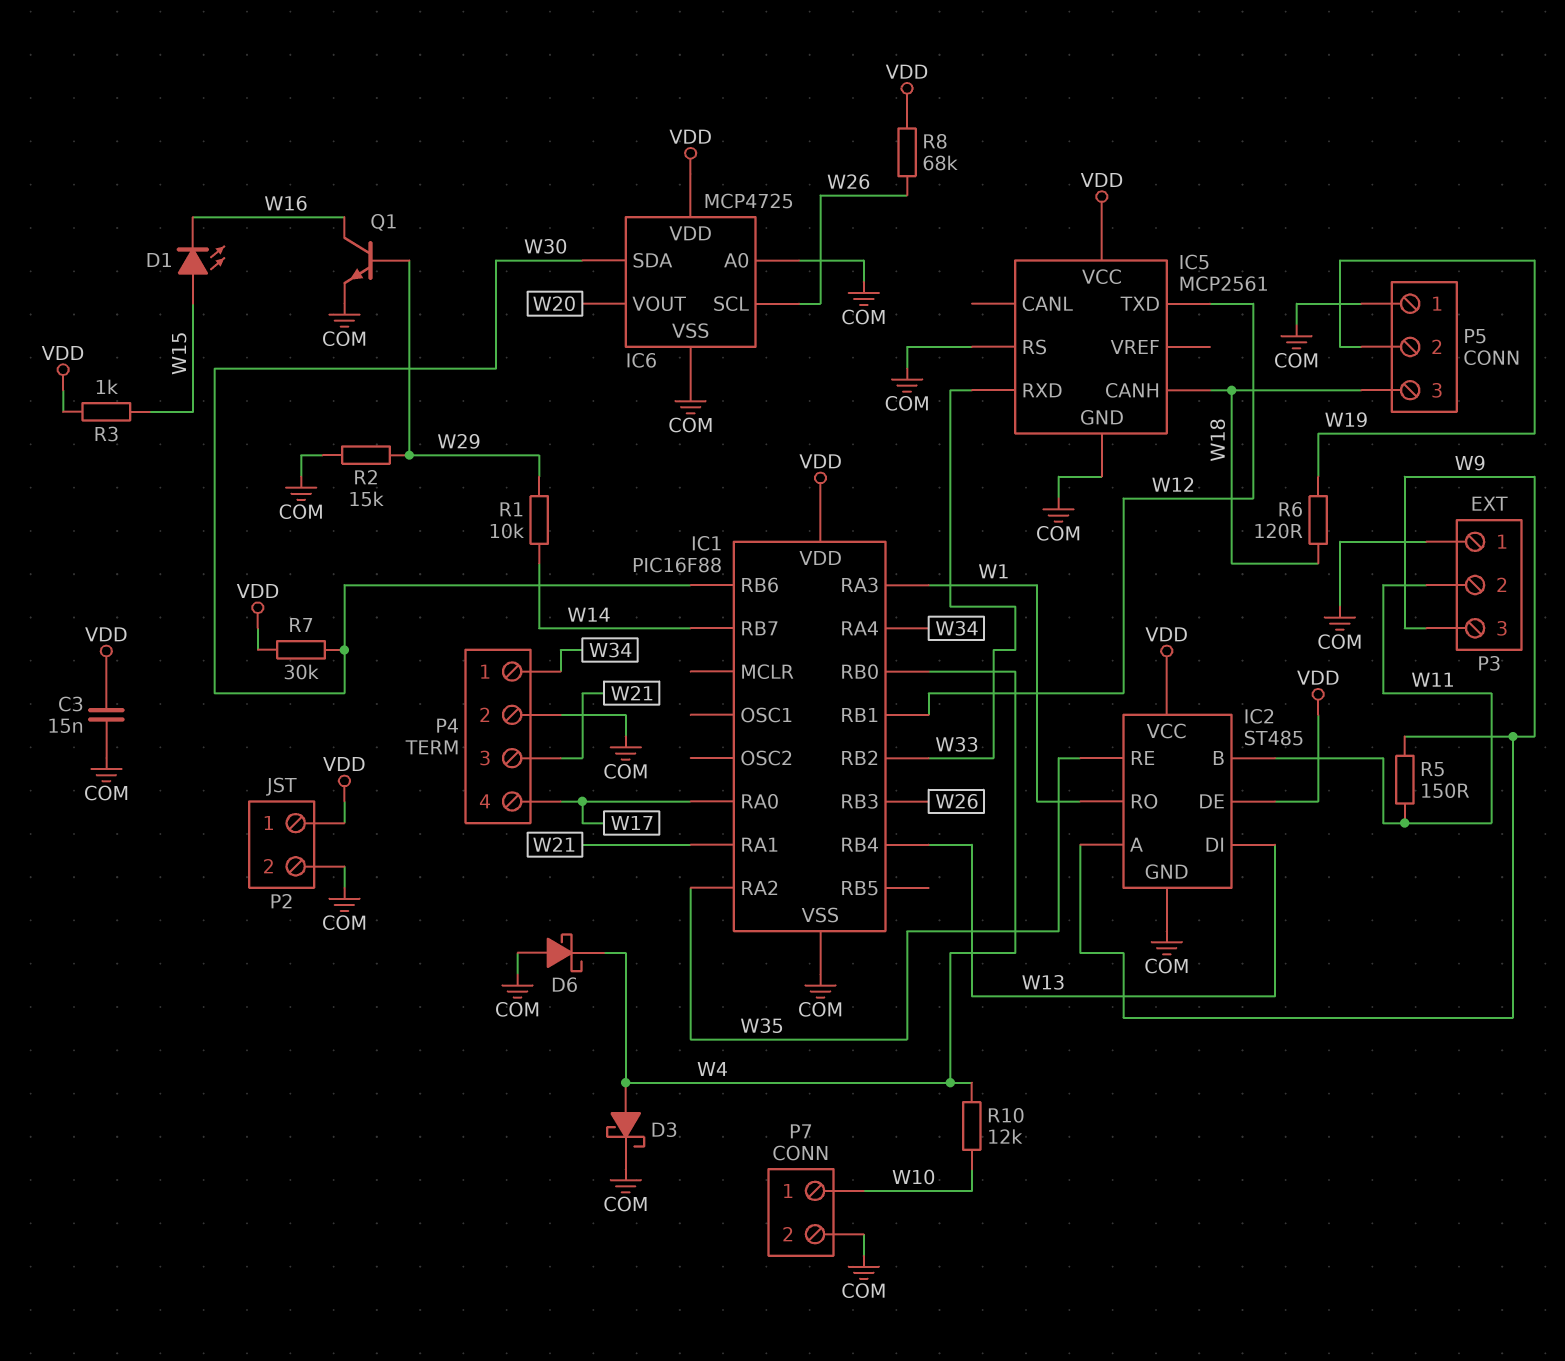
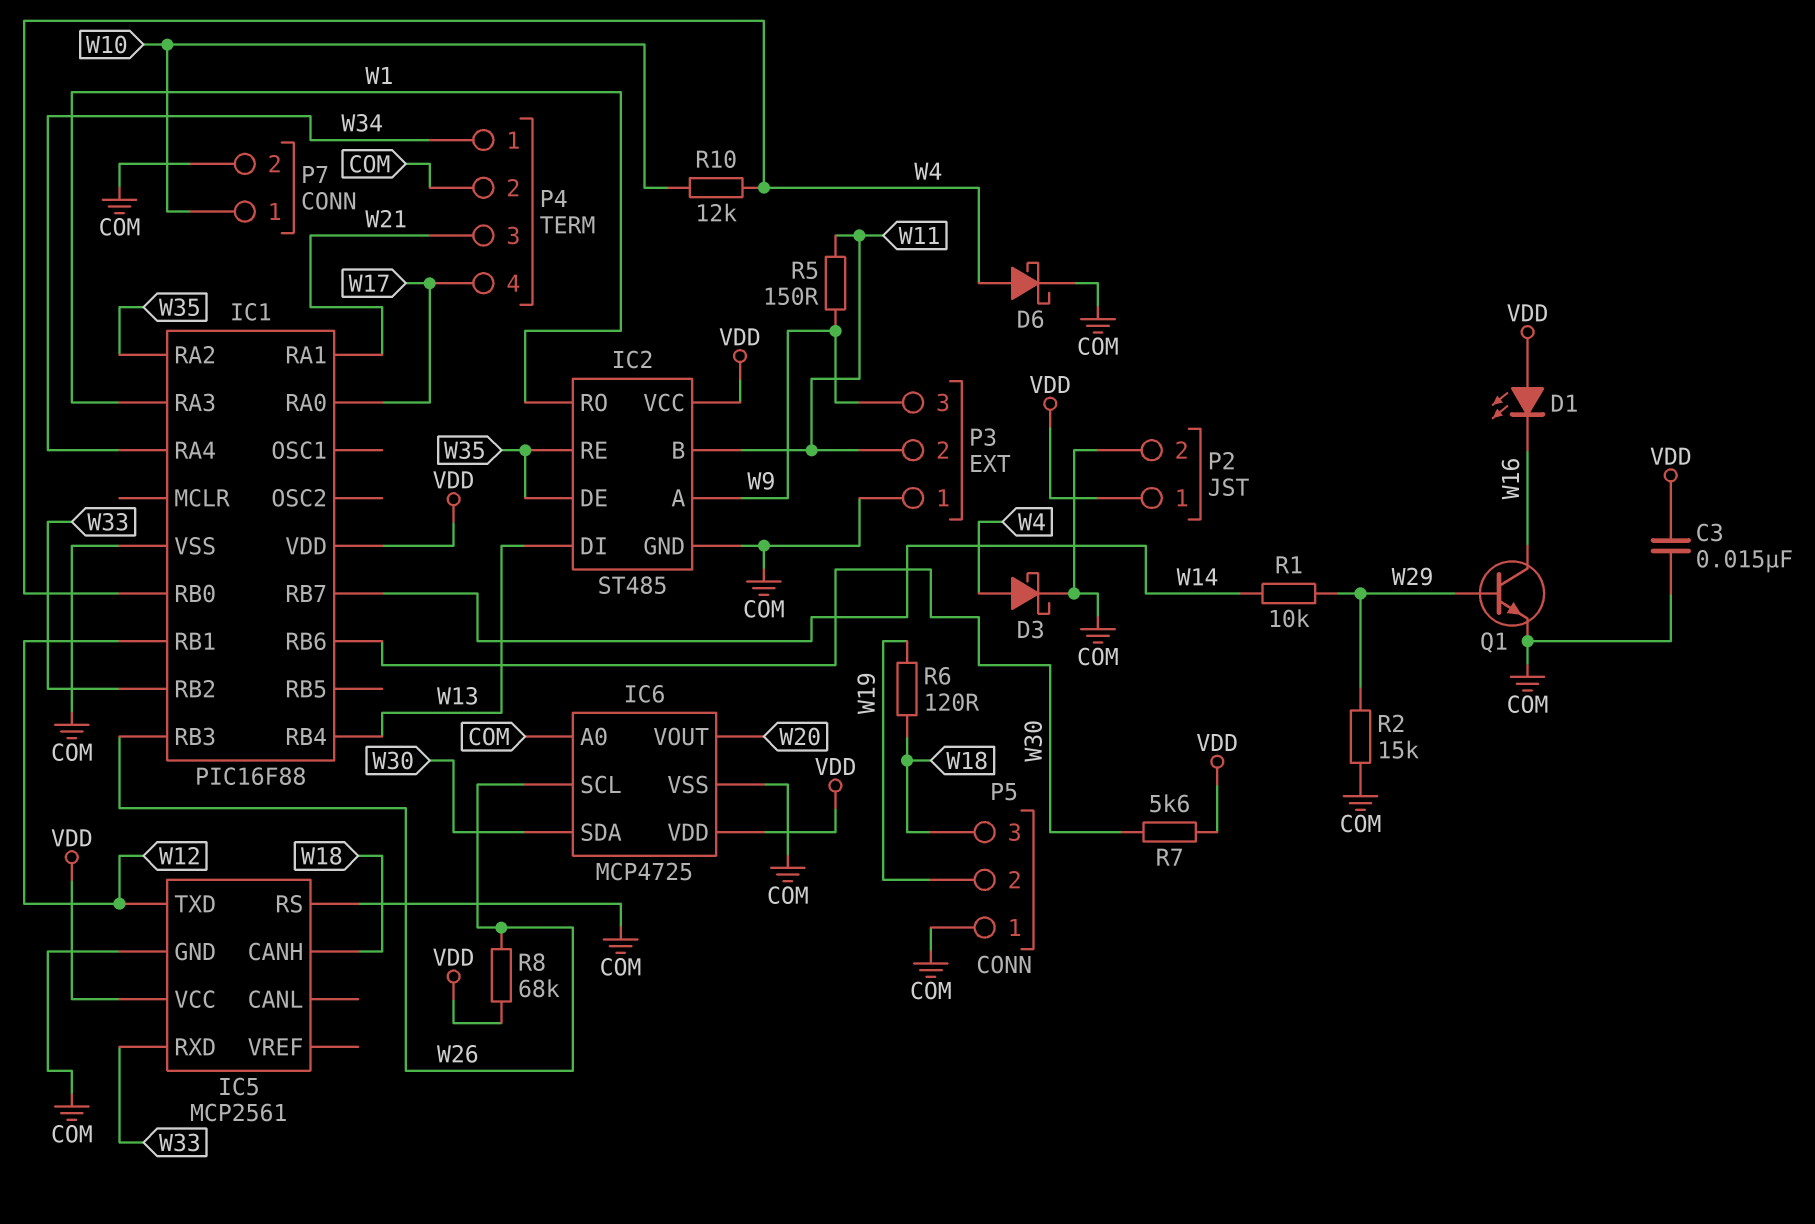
D1: LED (A W15, K W16) -> LED (A VDD, K W16)
D6: schottky (A COM, K W4) -> schottky (A W4, K COM)
IC2 pin DE: VDD -> W35
R3: 1k (VDD, W15) -> none
R7: 30k (VDD, W30) -> 5.6k (VDD, W30)

